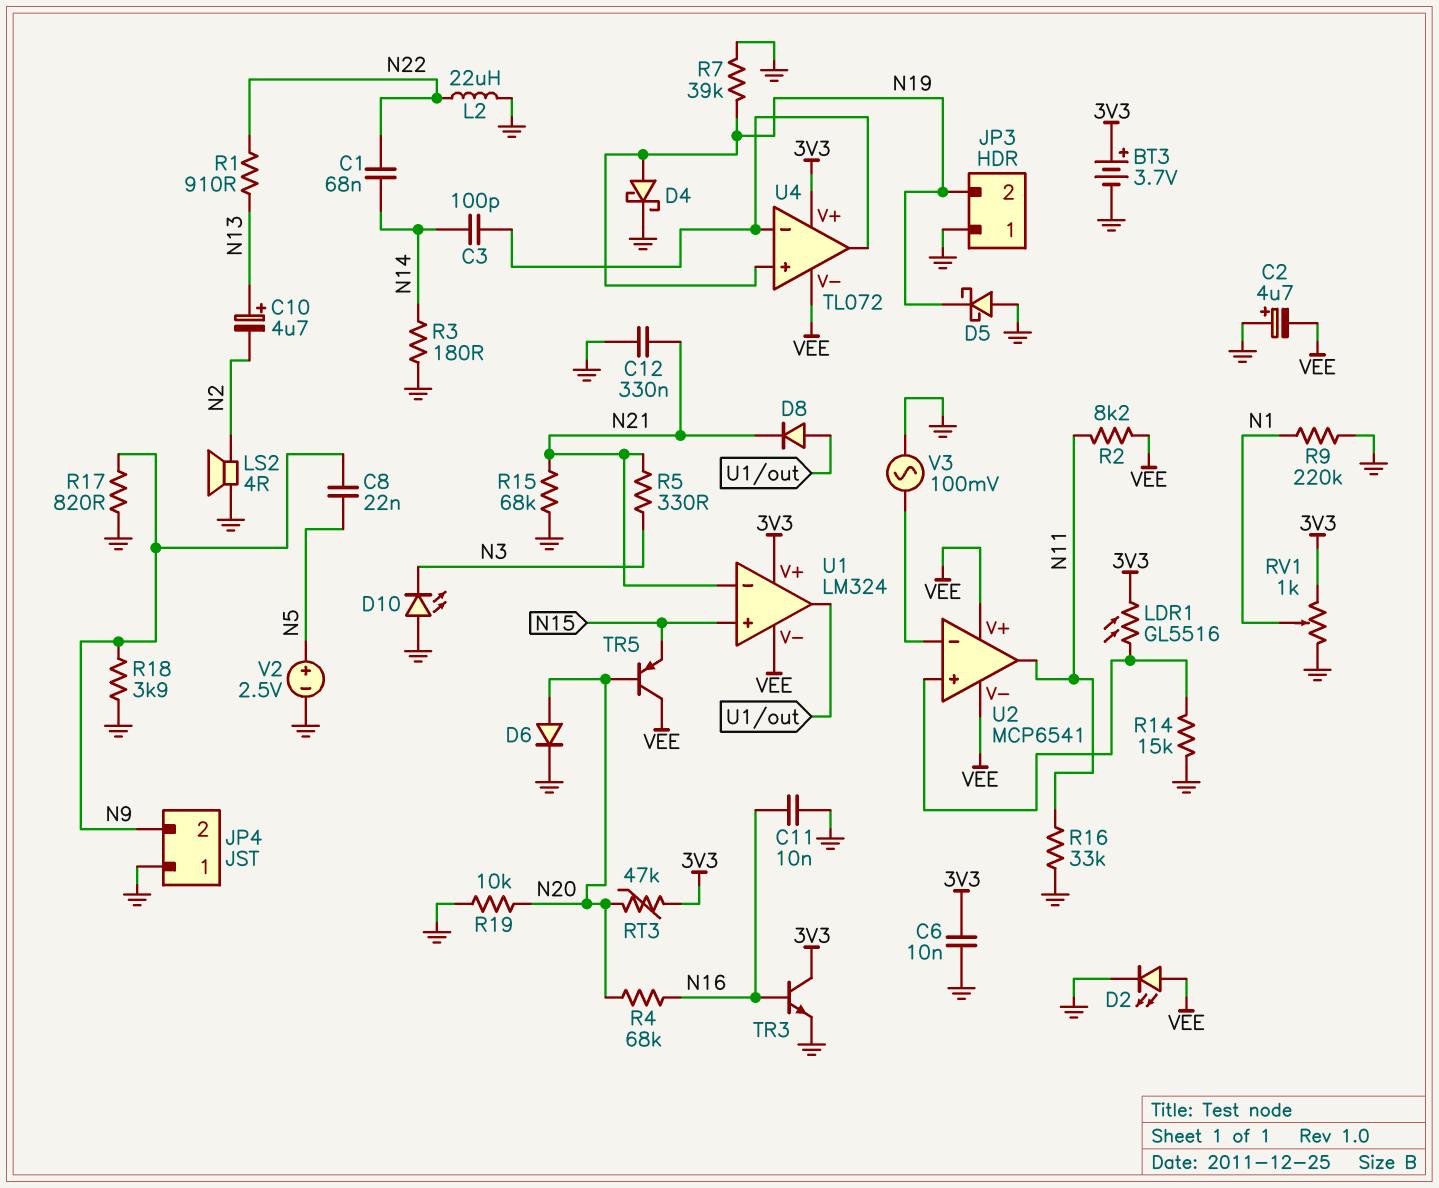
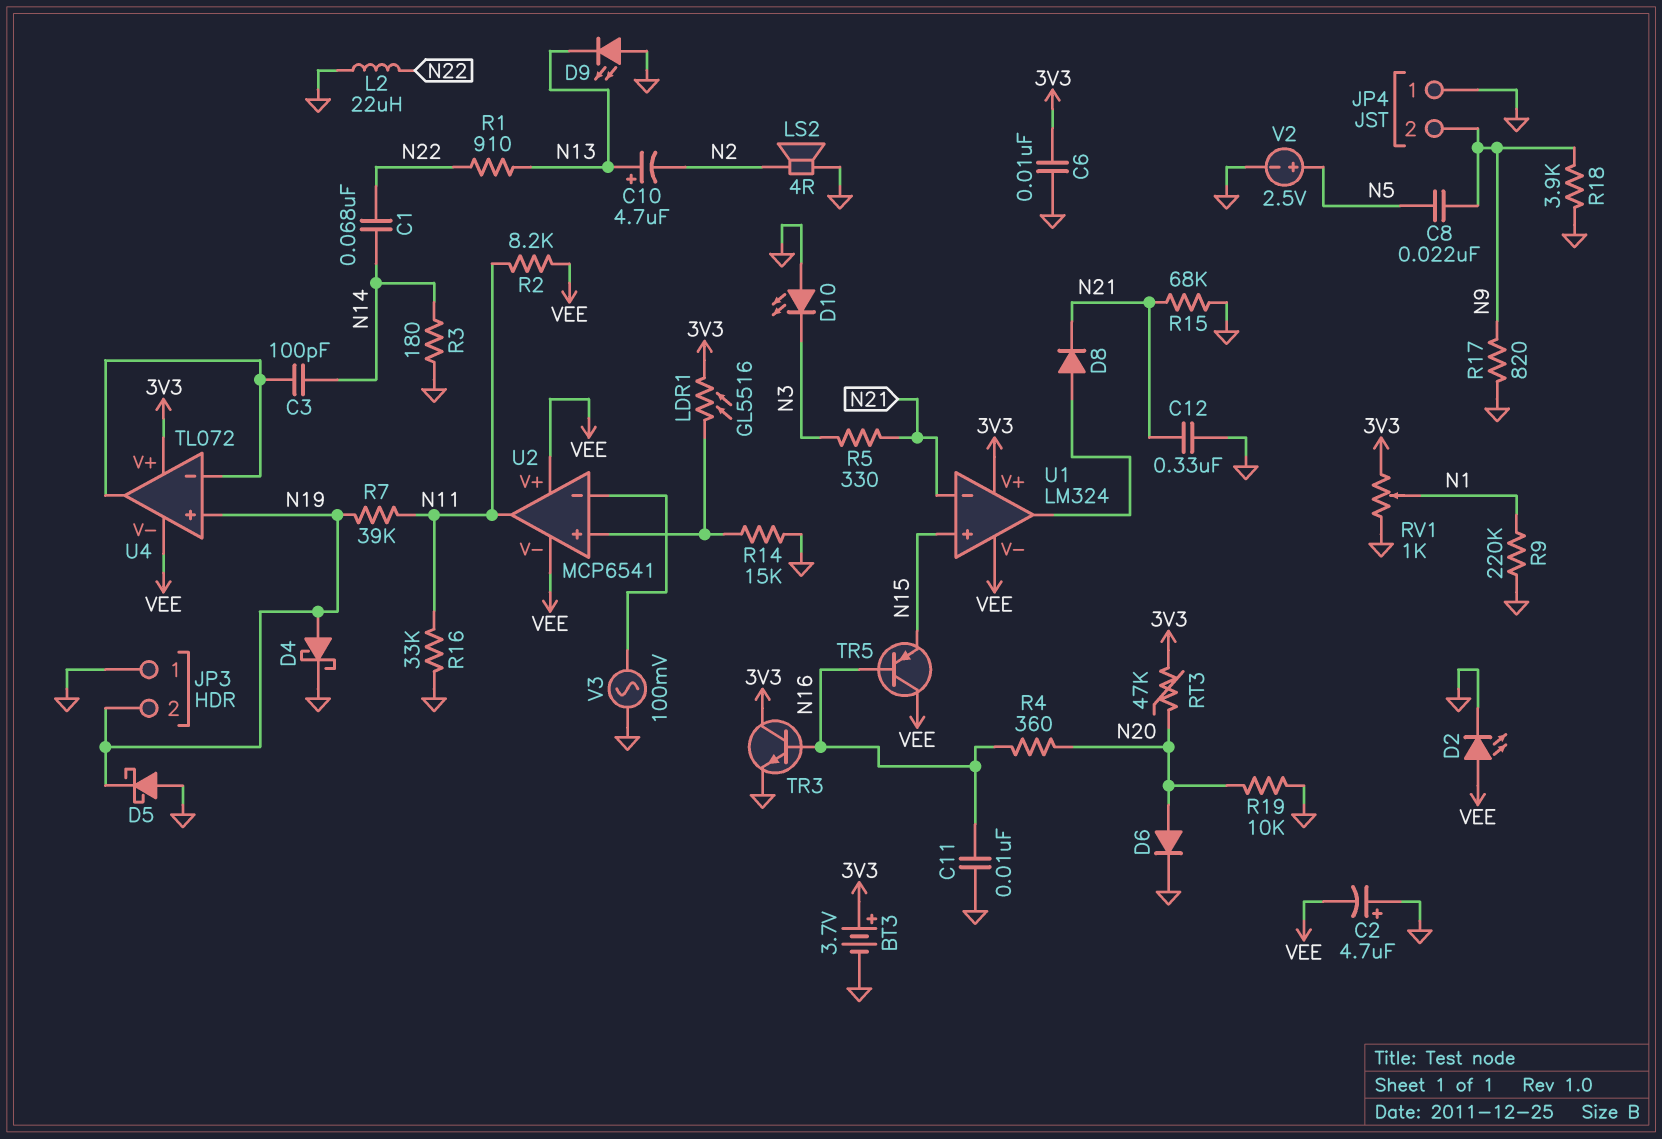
D9: none -> LED (A GND, K N13)
R4: 68k (N16, N20) -> 360 (N16, N20)
R7: 39k (GND, N19) -> 39k (N11, N19)
TR5: PNP (B N20, C VEE, E N15) -> PNP (B N16, C VEE, E N15)

